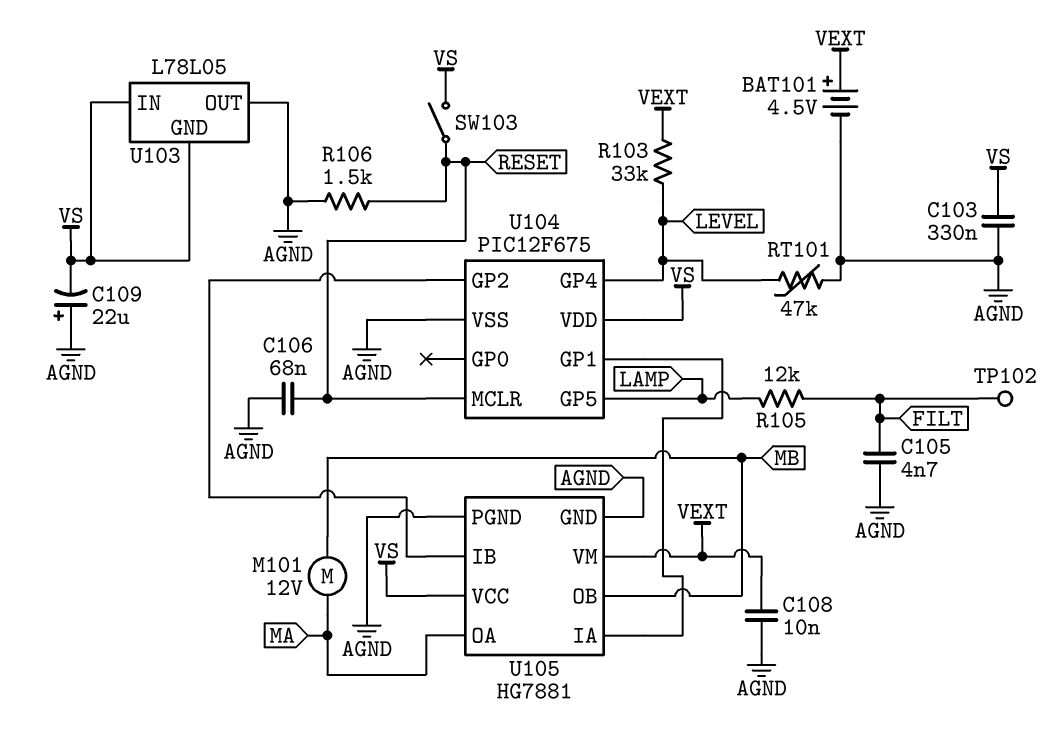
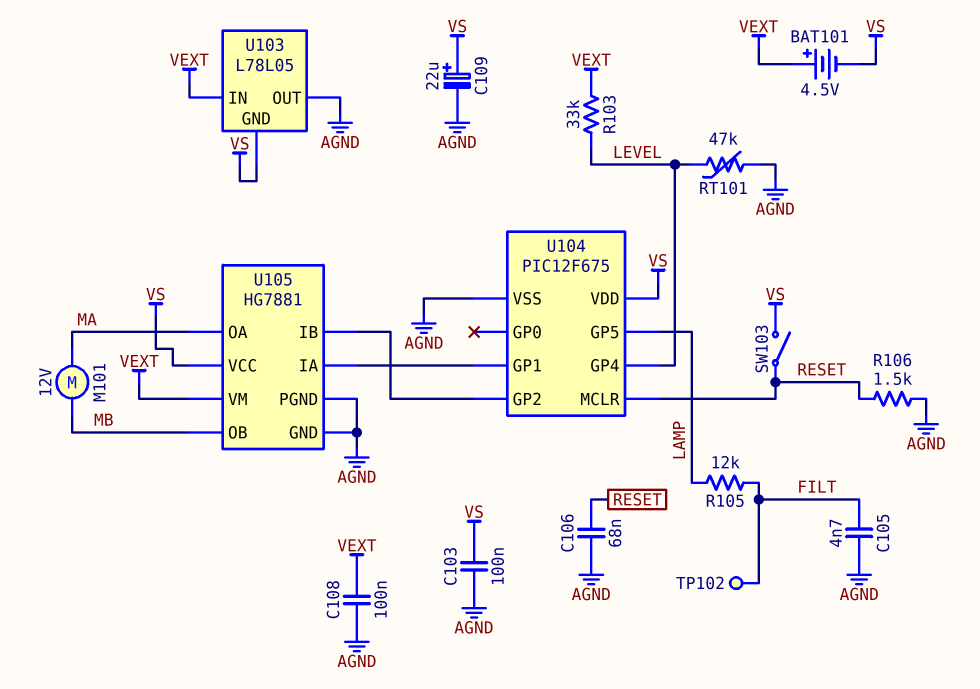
BAT101: 4.5V (plus VEXT, minus AGND) -> 4.5V (plus VEXT, minus VS)
C103: 330nF (AGND, VS) -> 100nF (AGND, VS)
C108: 10nF (AGND, VEXT) -> 100nF (AGND, VEXT)
C109: 22uF (plus AGND, minus VS) -> 22uF (plus VS, minus AGND)
U103 pin IN: VS -> VEXT

